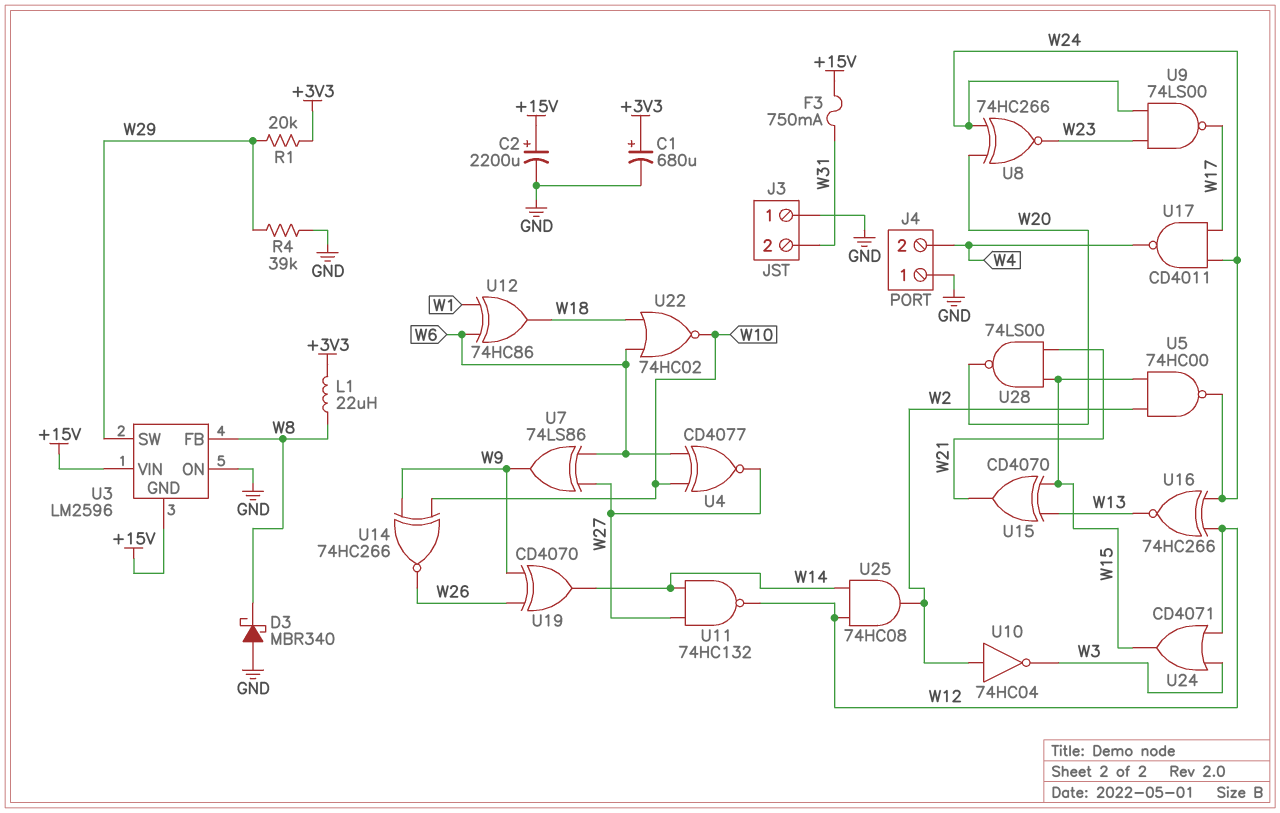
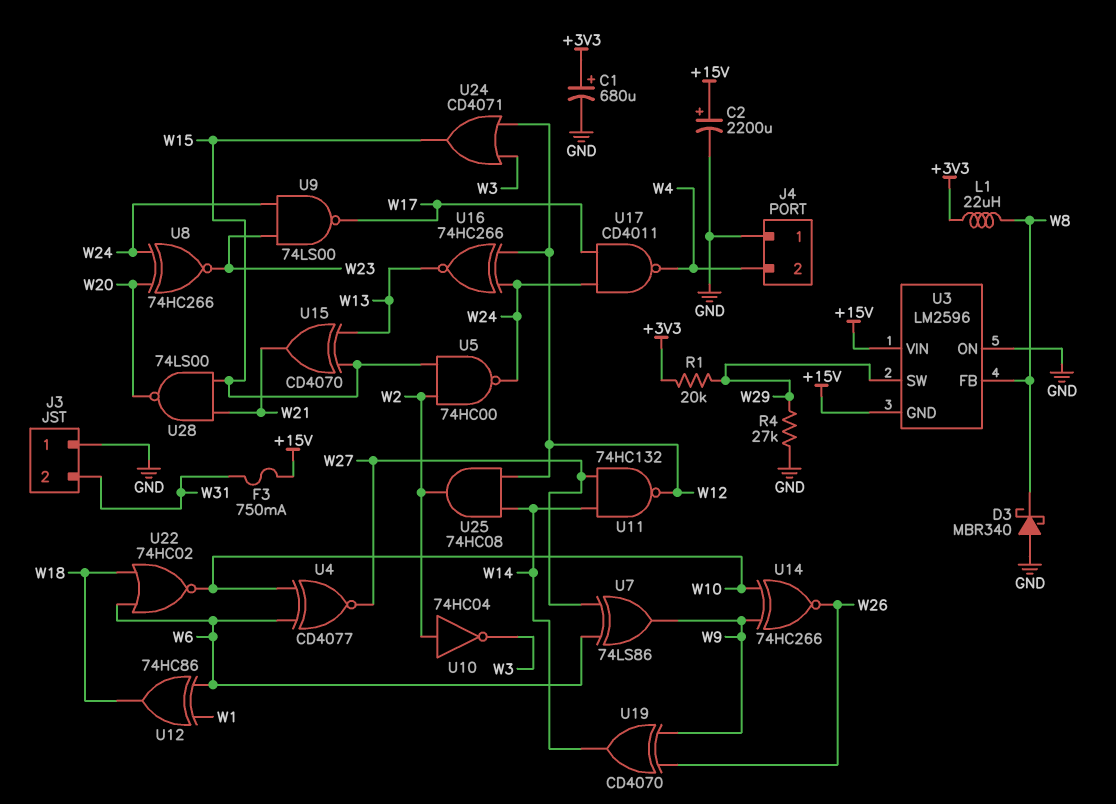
R4: 39k (GND, W29) -> 27k (GND, W29)

